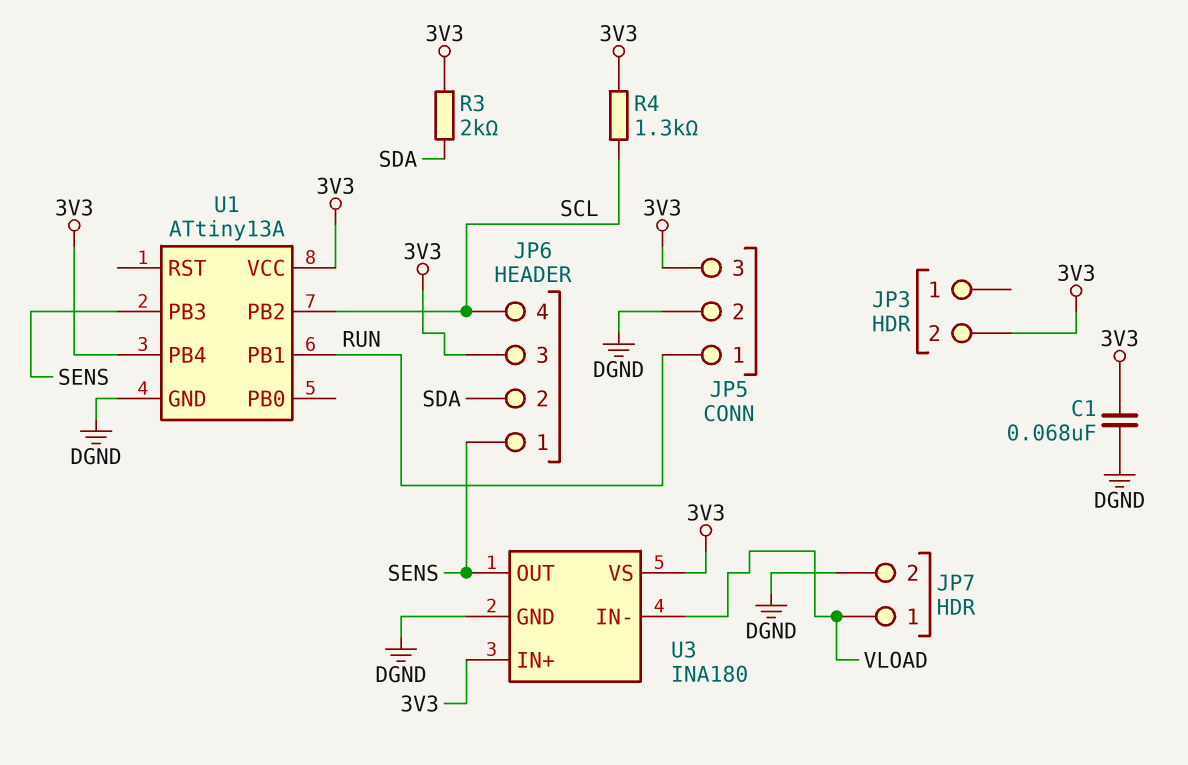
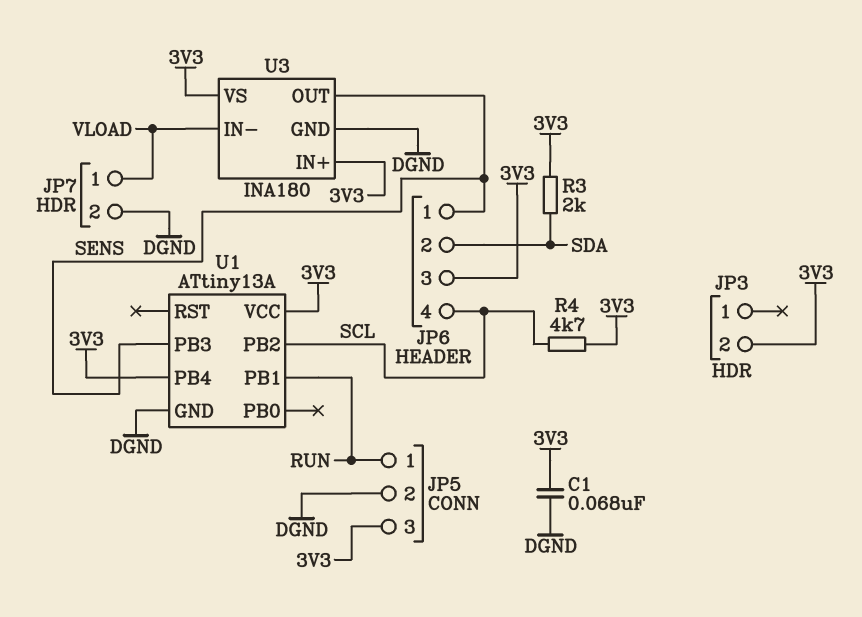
R4: 1.3k (3V3, SCL) -> 4.7k (3V3, SCL)

